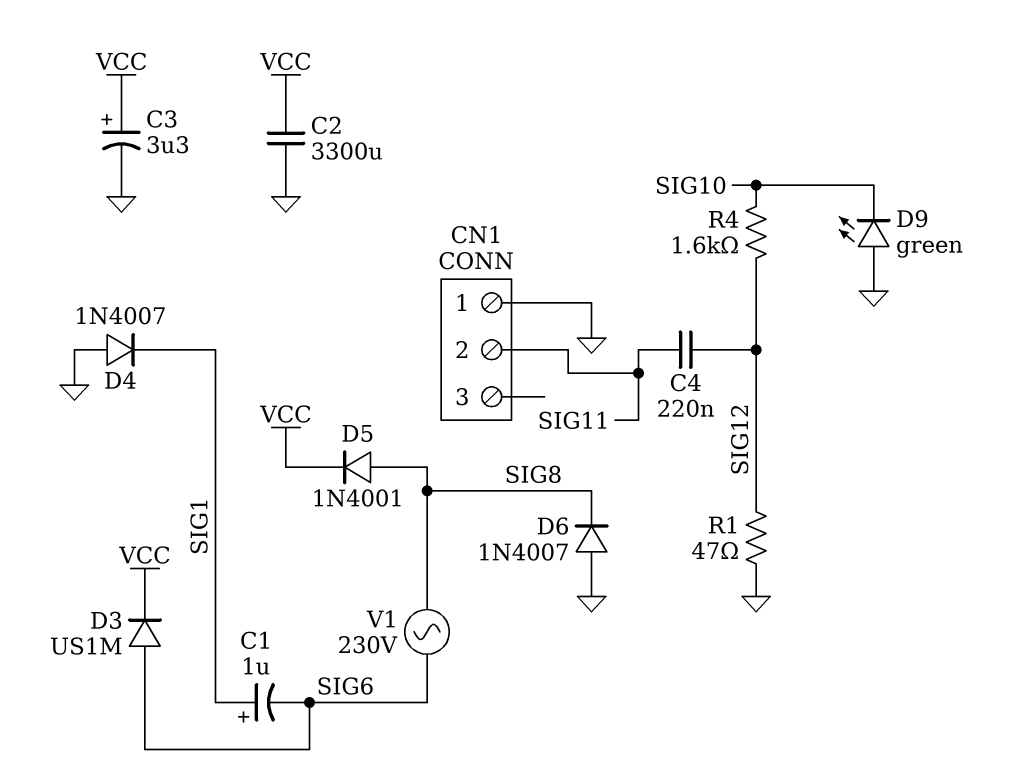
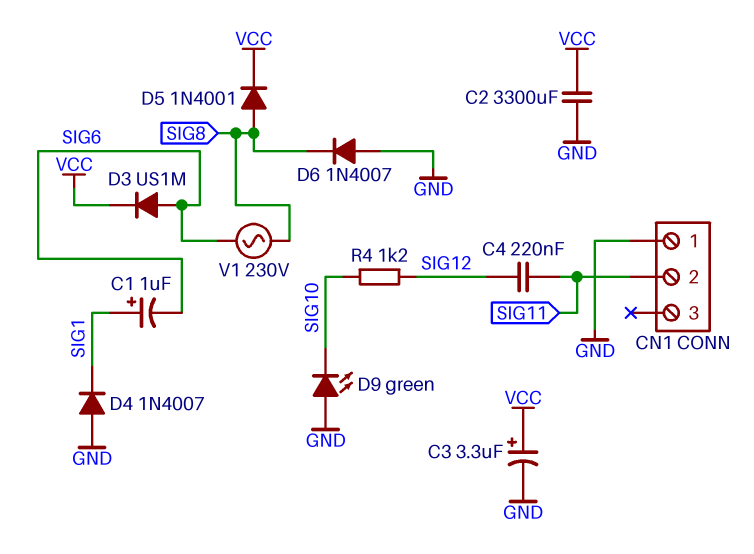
R1: 47 (GND, SIG12) -> none
R4: 1.6k (SIG10, SIG12) -> 1.2k (SIG10, SIG12)

